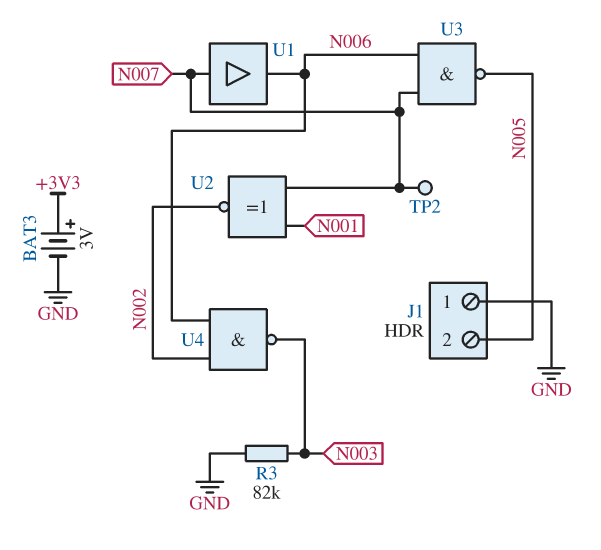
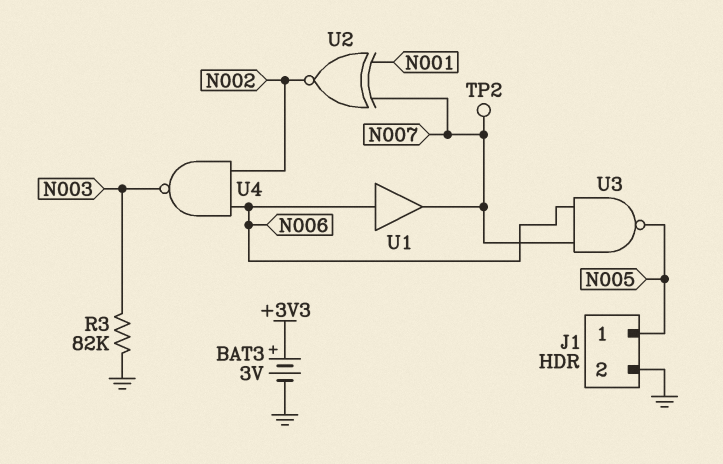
J1 pin 1: GND -> N005
J1 pin 2: N005 -> GND
U1: buffer (in N007, out N006) -> buffer (in N006, out N007)

